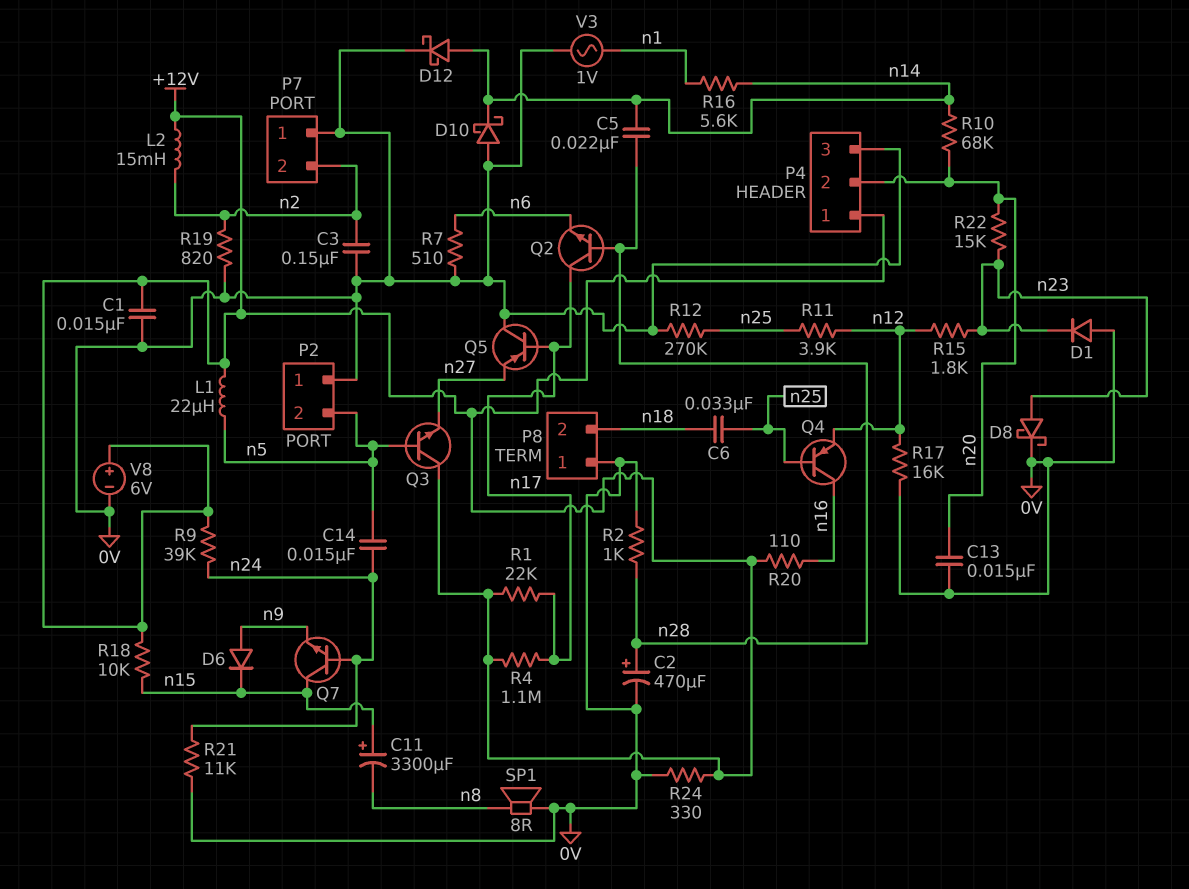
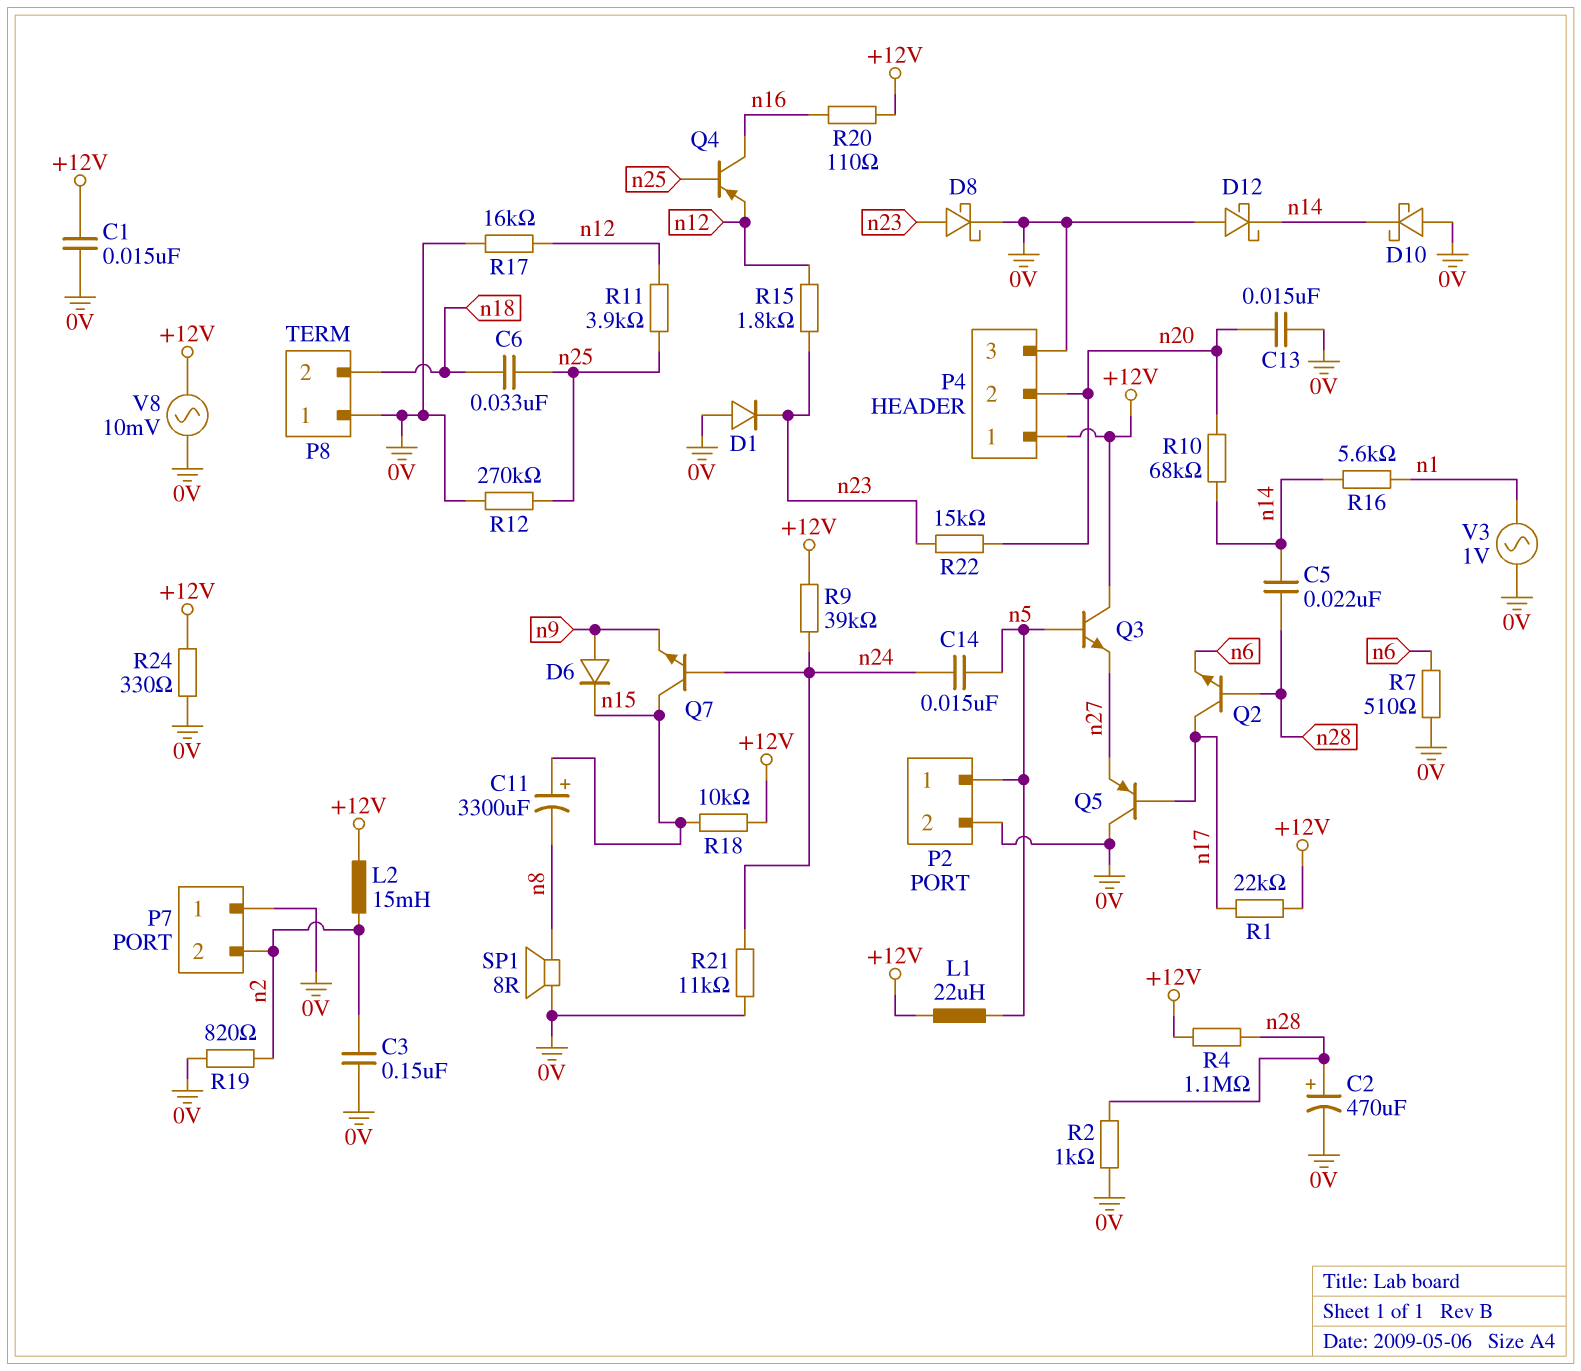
D12: schottky (A n14, K 0V) -> schottky (A 0V, K n14)
P2 pin 1: 0V -> n5
P2 pin 2: n5 -> 0V
R4: 1.1M (+12V, n17) -> 1.1M (+12V, n28)
V8: 6V (plus +12V, minus 0V) -> AC 10mV (+12V, 0V)

